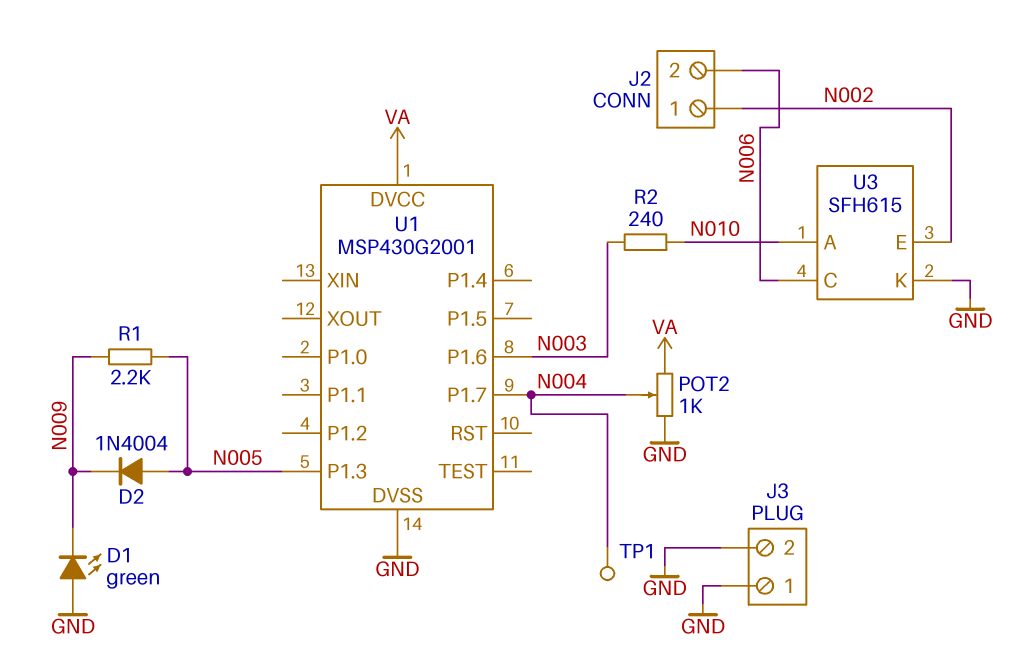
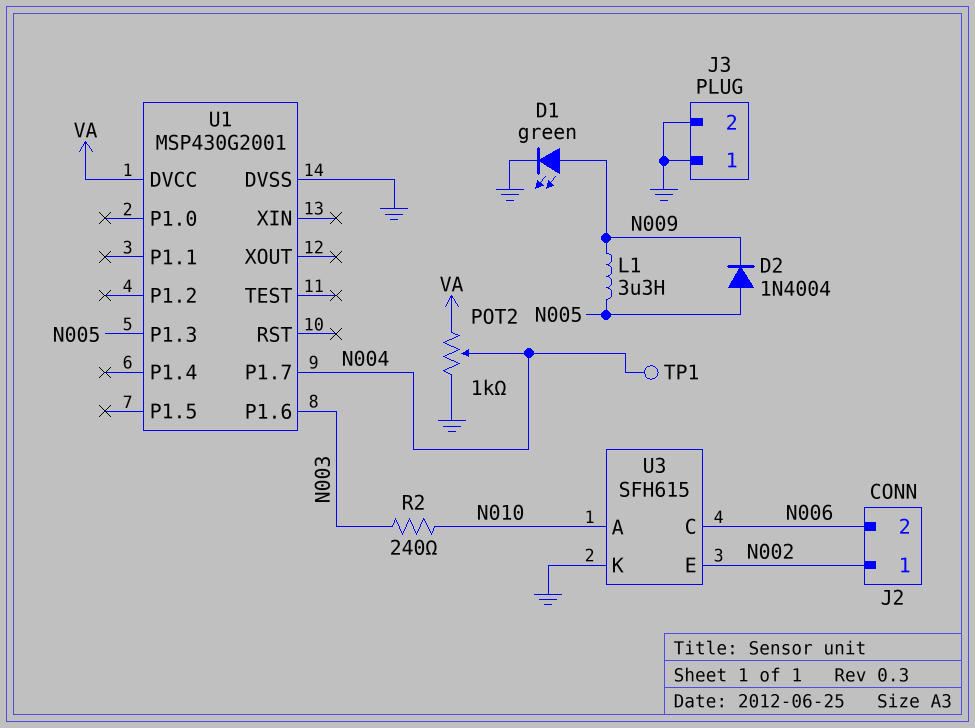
D1: LED green (A GND, K N009) -> LED green (A N009, K GND)
L1: none -> 3.3uH (N005, N009)
R1: 2.2k (N005, N009) -> none

